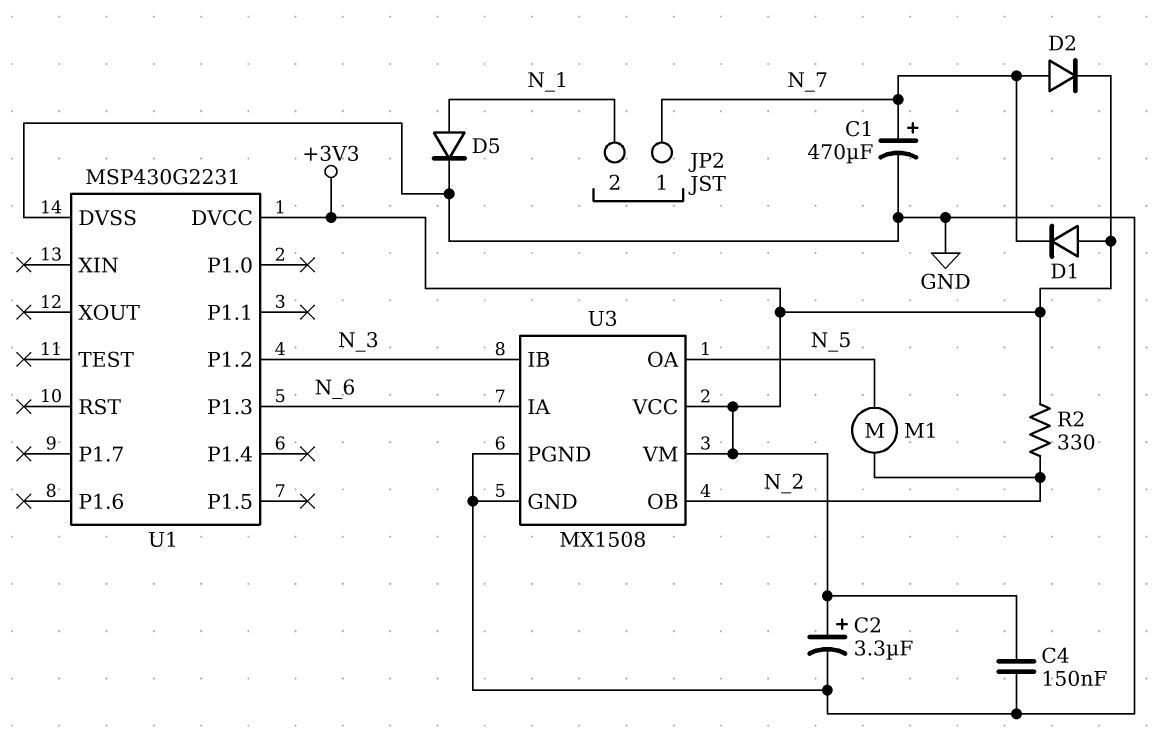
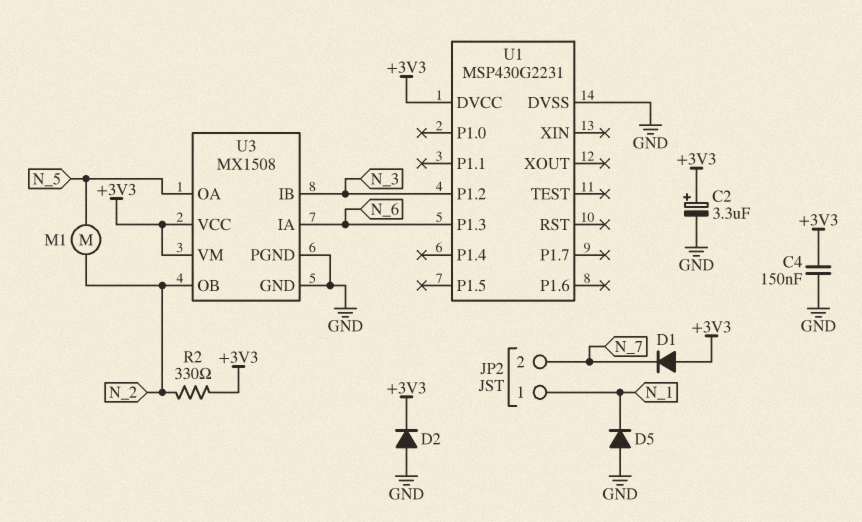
C1: 470uF (plus N_7, minus GND) -> none
D2: diode (A N_7, K +3V3) -> diode (A GND, K +3V3)
D5: diode (A N_1, K GND) -> diode (A GND, K N_1)
JP2 pin 1: N_7 -> N_1
JP2 pin 2: N_1 -> N_7

